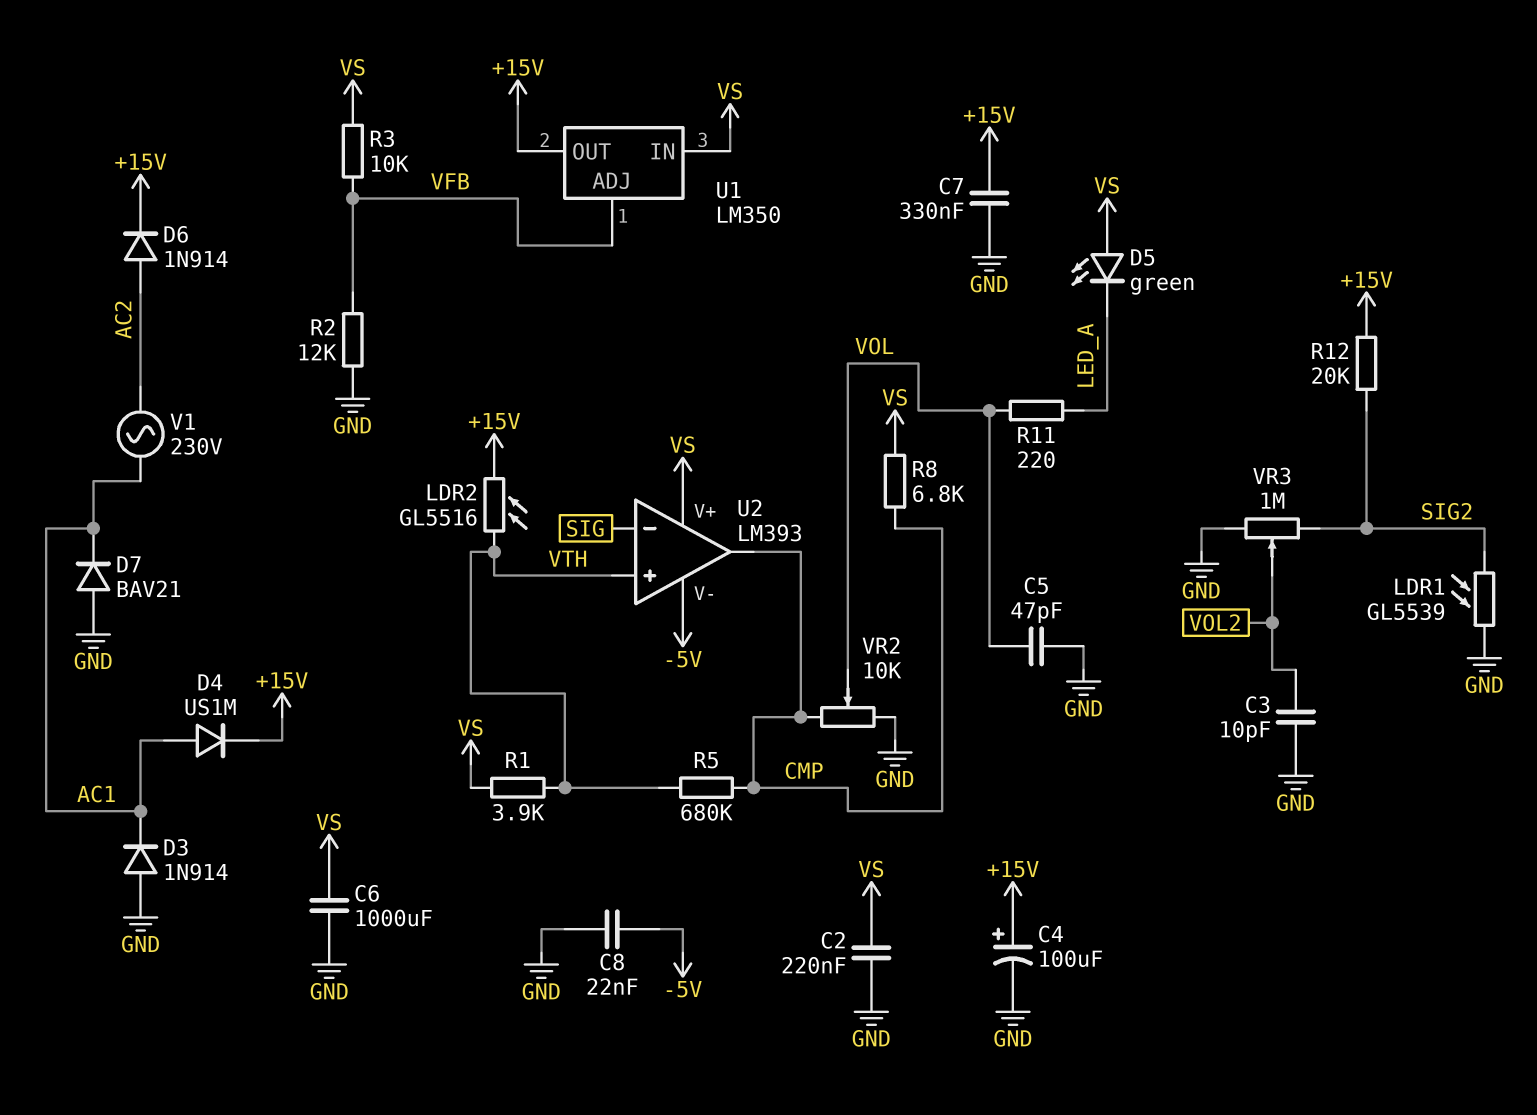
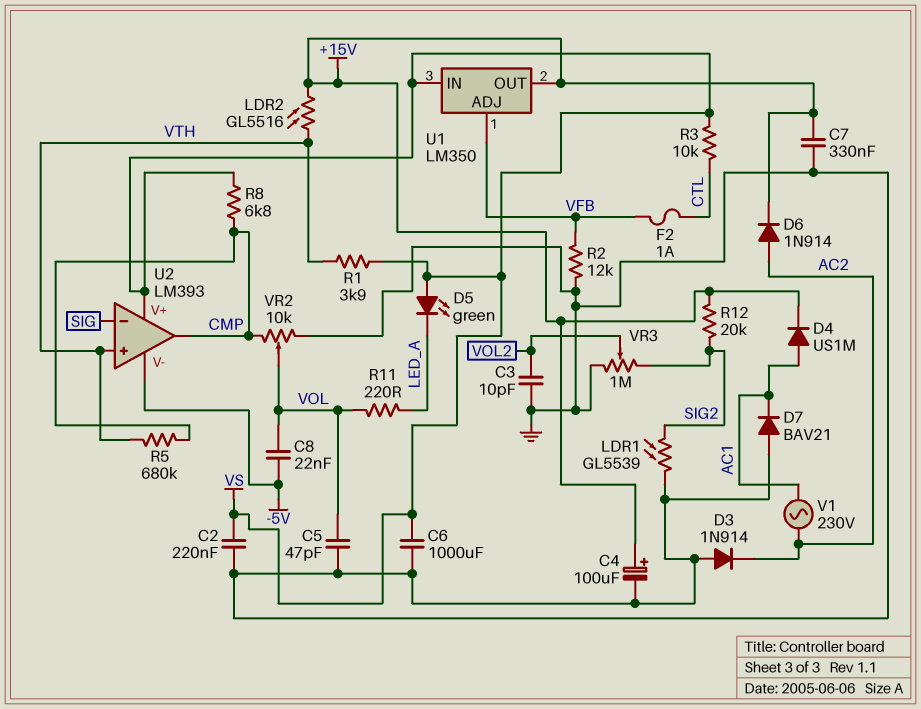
C8: 22nF (-5V, GND) -> 22nF (-5V, VOL)
D3: diode 1N914 (A GND, K AC1) -> diode 1N914 (A GND, K AC2)
F2: none -> 1A (CTL, VFB)
R3: 10k (VFB, VS) -> 10k (CTL, VS)

